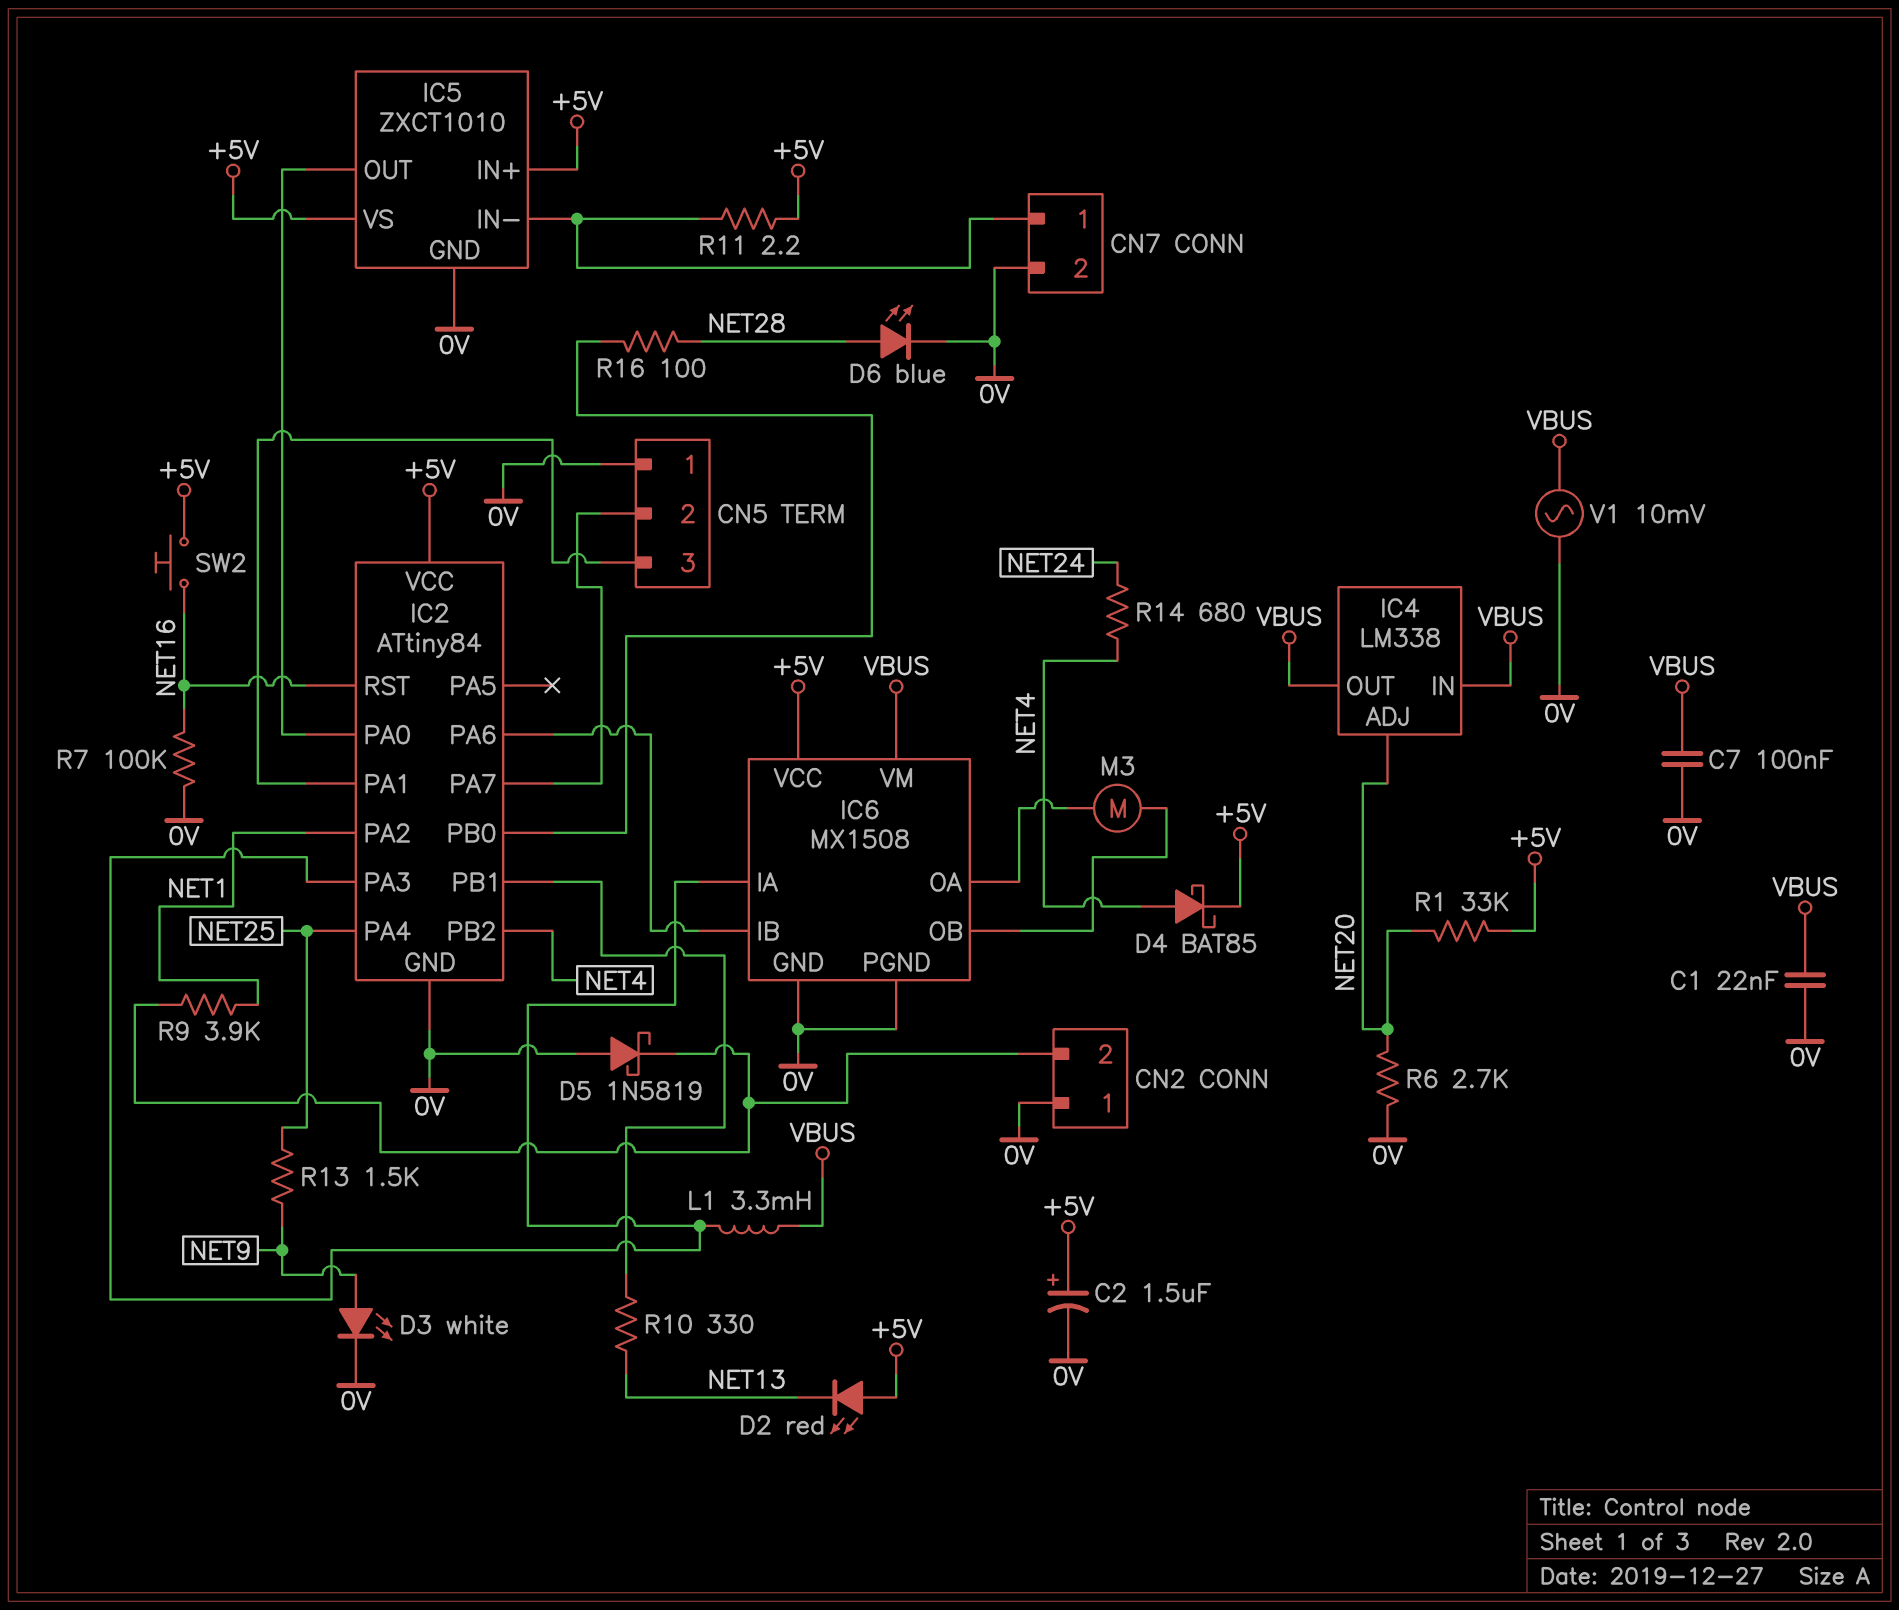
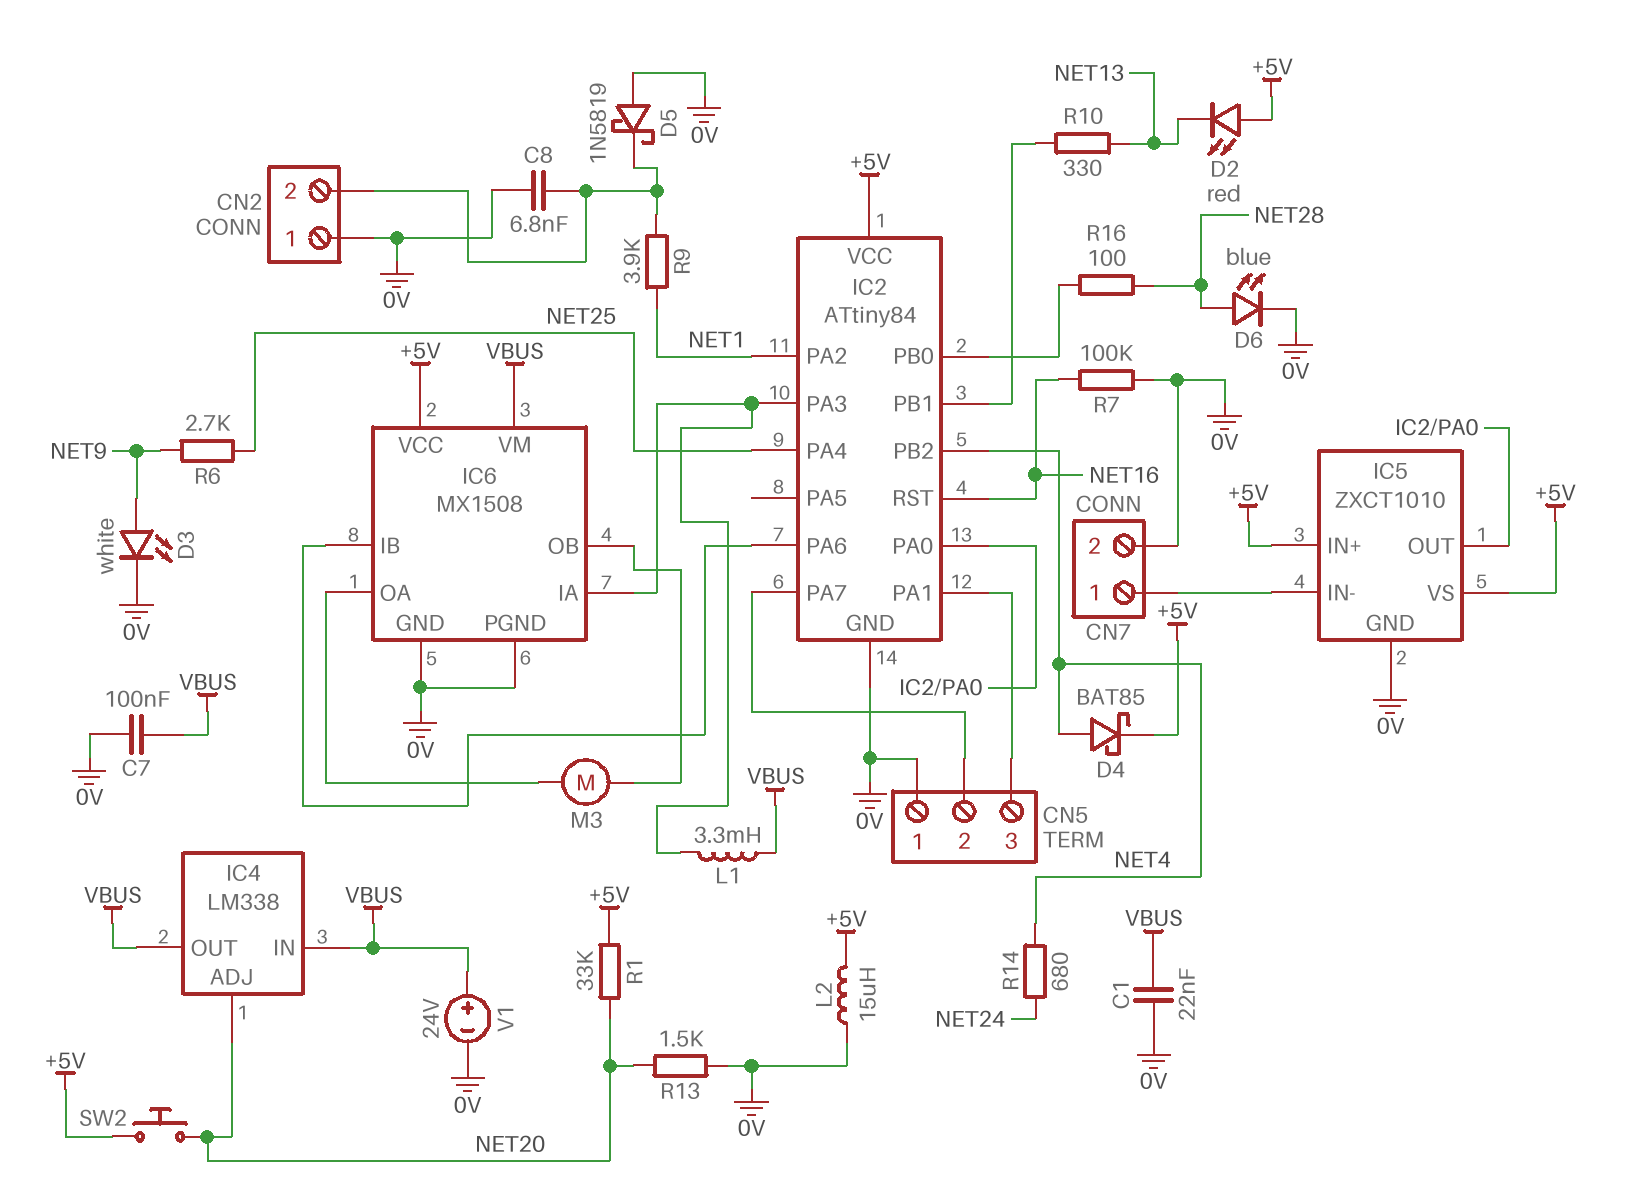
C2: 1.5uF (plus +5V, minus 0V) -> none
C8: none -> 6.8nF (0V, CN2/2)
L2: none -> 15uH (+5V, 0V)
R6: 2.7k (0V, NET20) -> 2.7k (NET9, NET25)
R11: 2.2 (+5V, CN7/1) -> none
R13: 1.5k (NET9, NET25) -> 1.5k (0V, NET20)
SW2: button (+5V, NET16) -> button (+5V, NET20)
V1: AC 10mV (0V, VBUS) -> 24V (plus VBUS, minus 0V)

